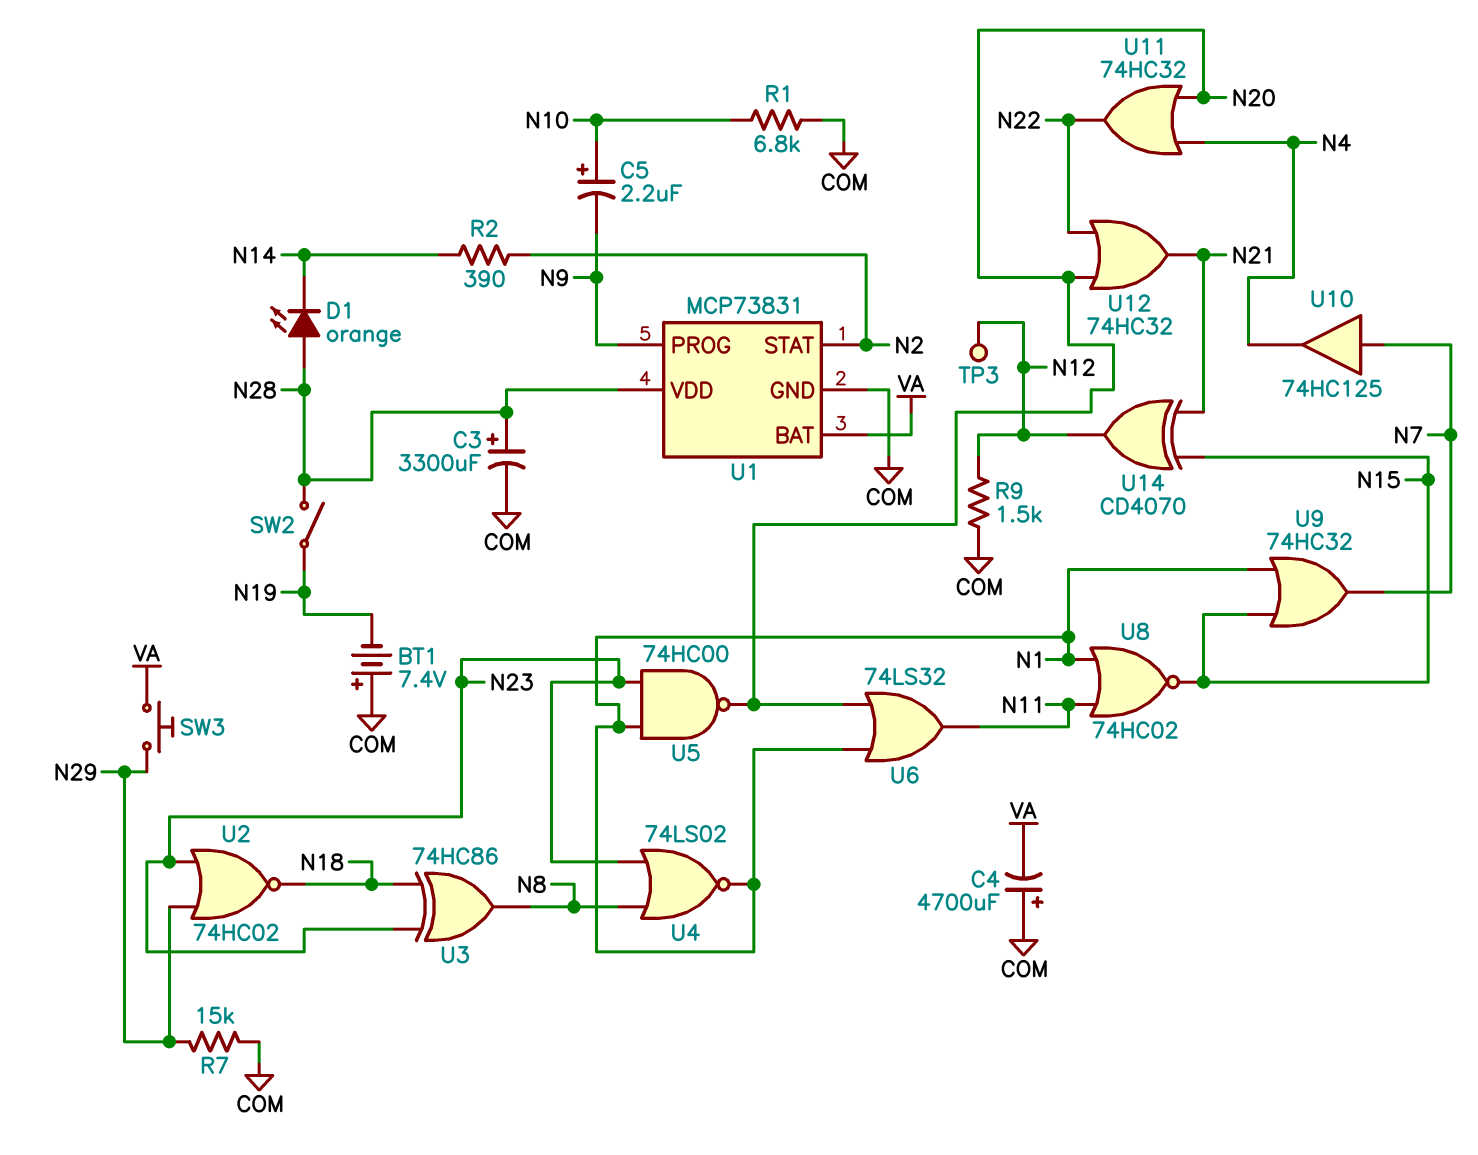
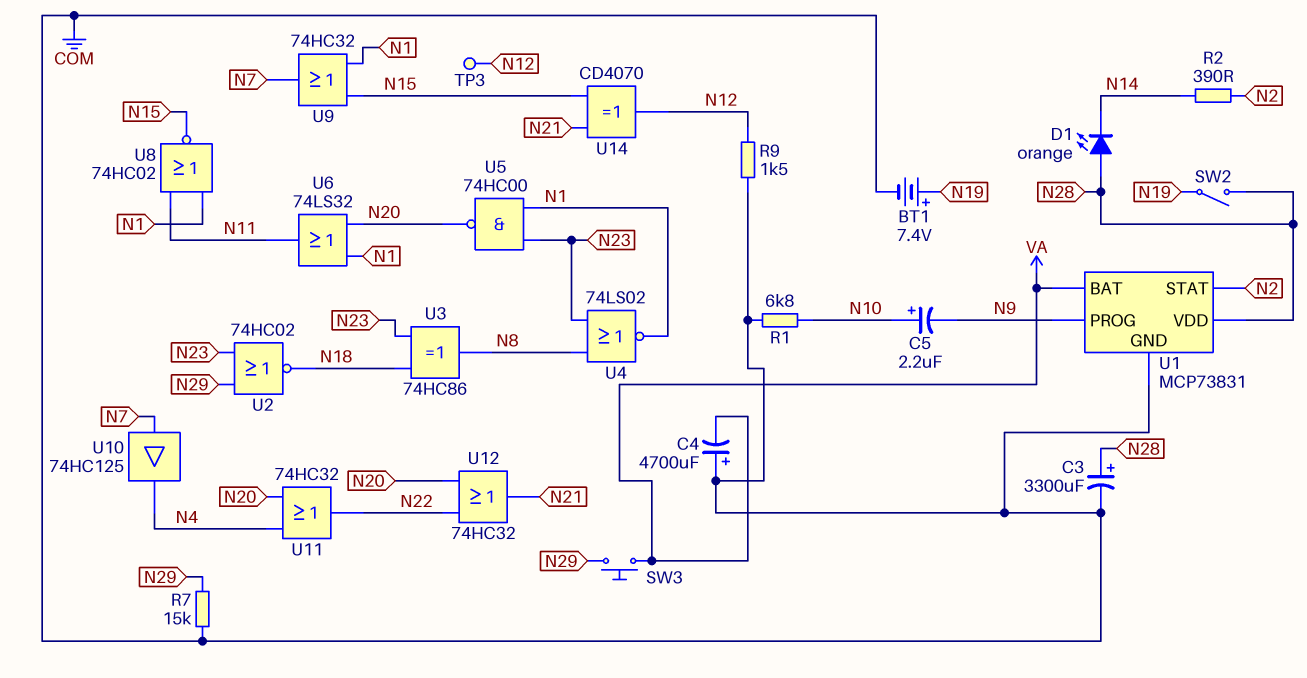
BT1: 7.4V (plus COM, minus N19) -> 7.4V (plus N19, minus COM)

